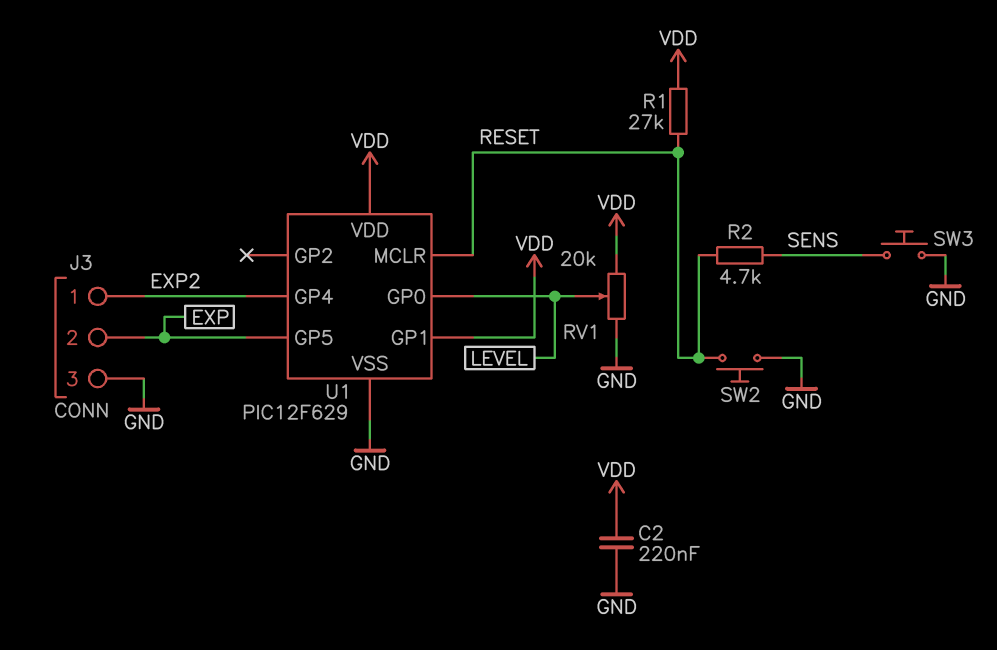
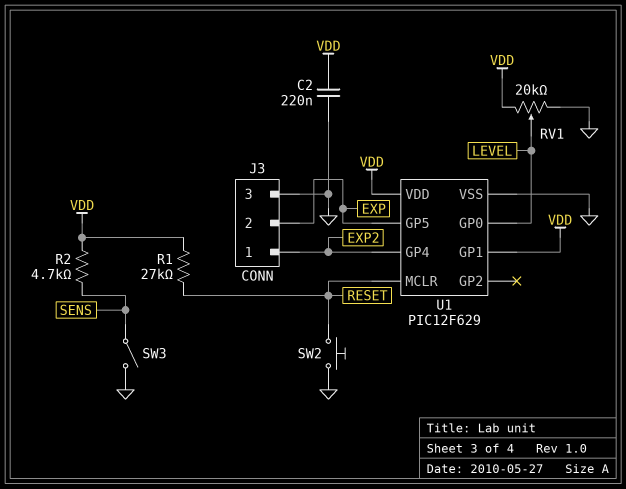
R2: 4.7k (RESET, SENS) -> 4.7k (SENS, VDD)
SW3: button (GND, SENS) -> switch (GND, SENS)

